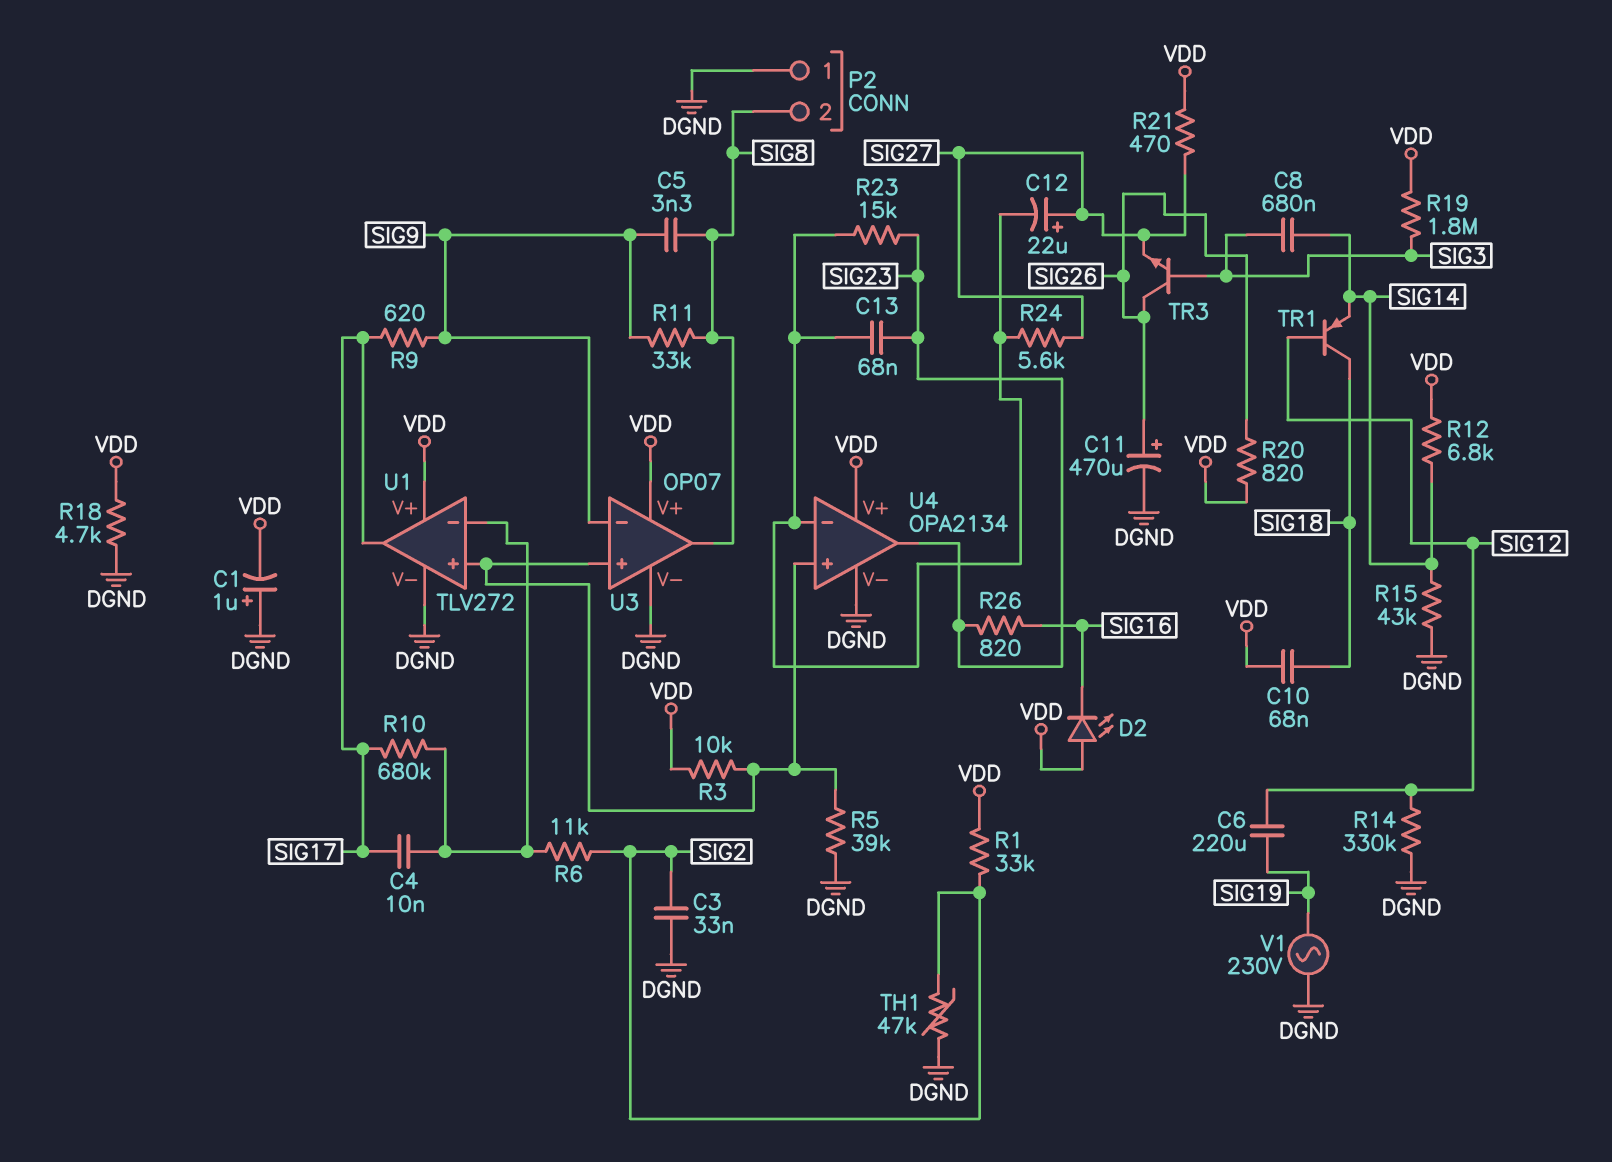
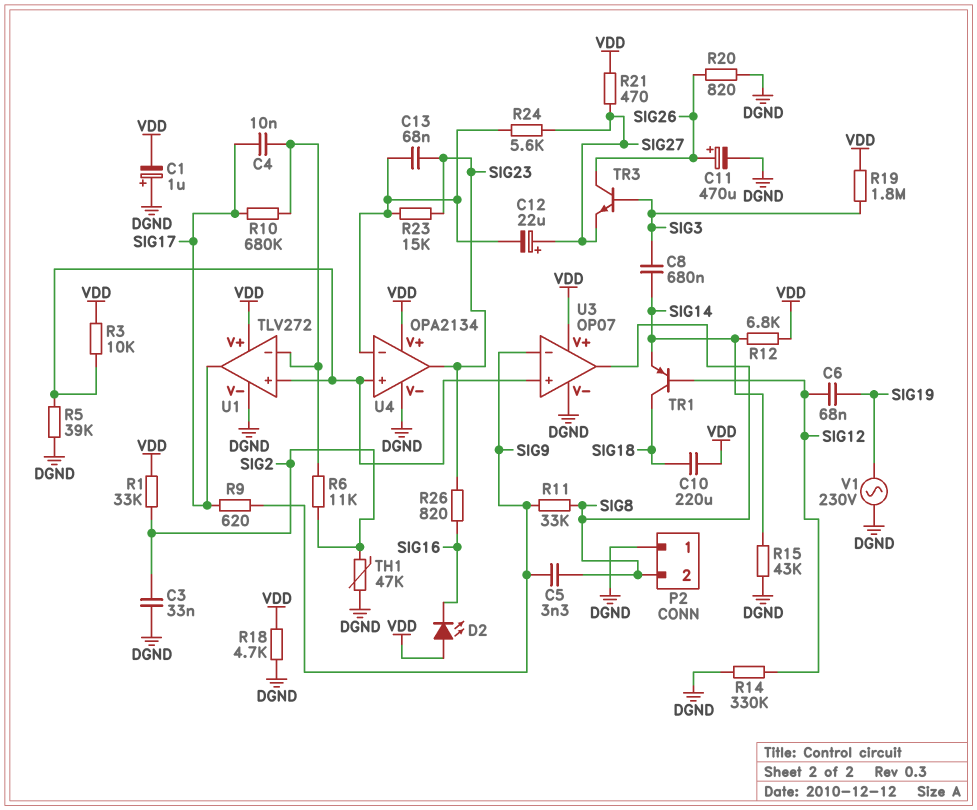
C6: 220uF (SIG12, SIG19) -> 68nF (SIG12, SIG19)
C10: 68nF (SIG18, VDD) -> 220uF (SIG18, VDD)
R20: 820 (SIG26, VDD) -> 820 (DGND, SIG26)

